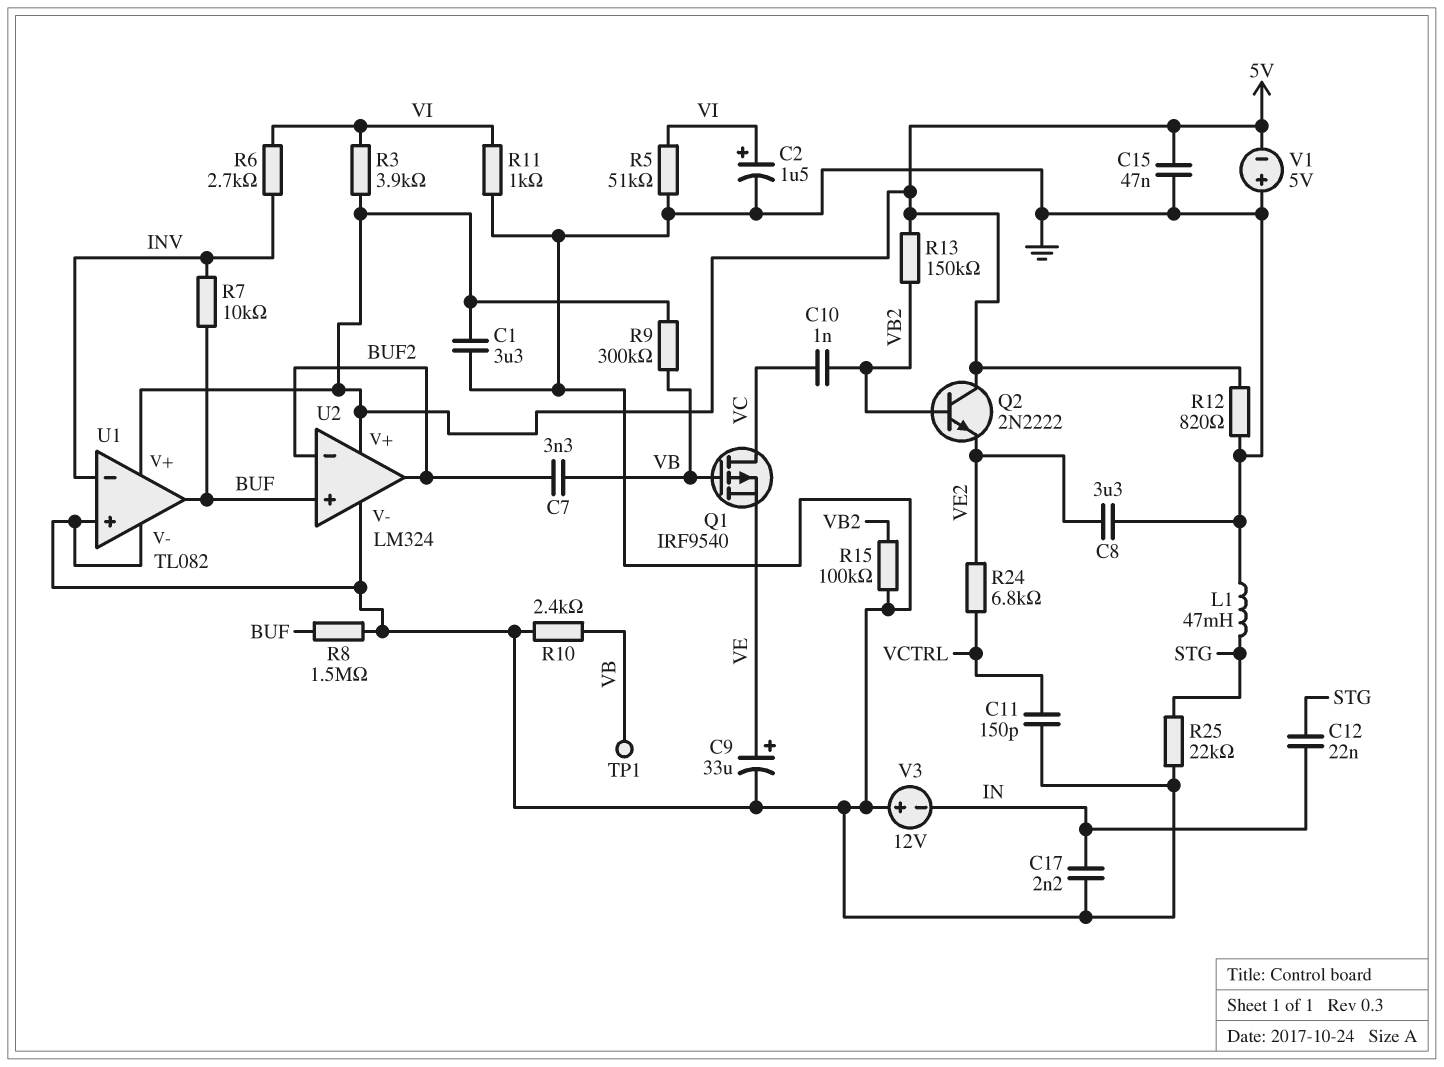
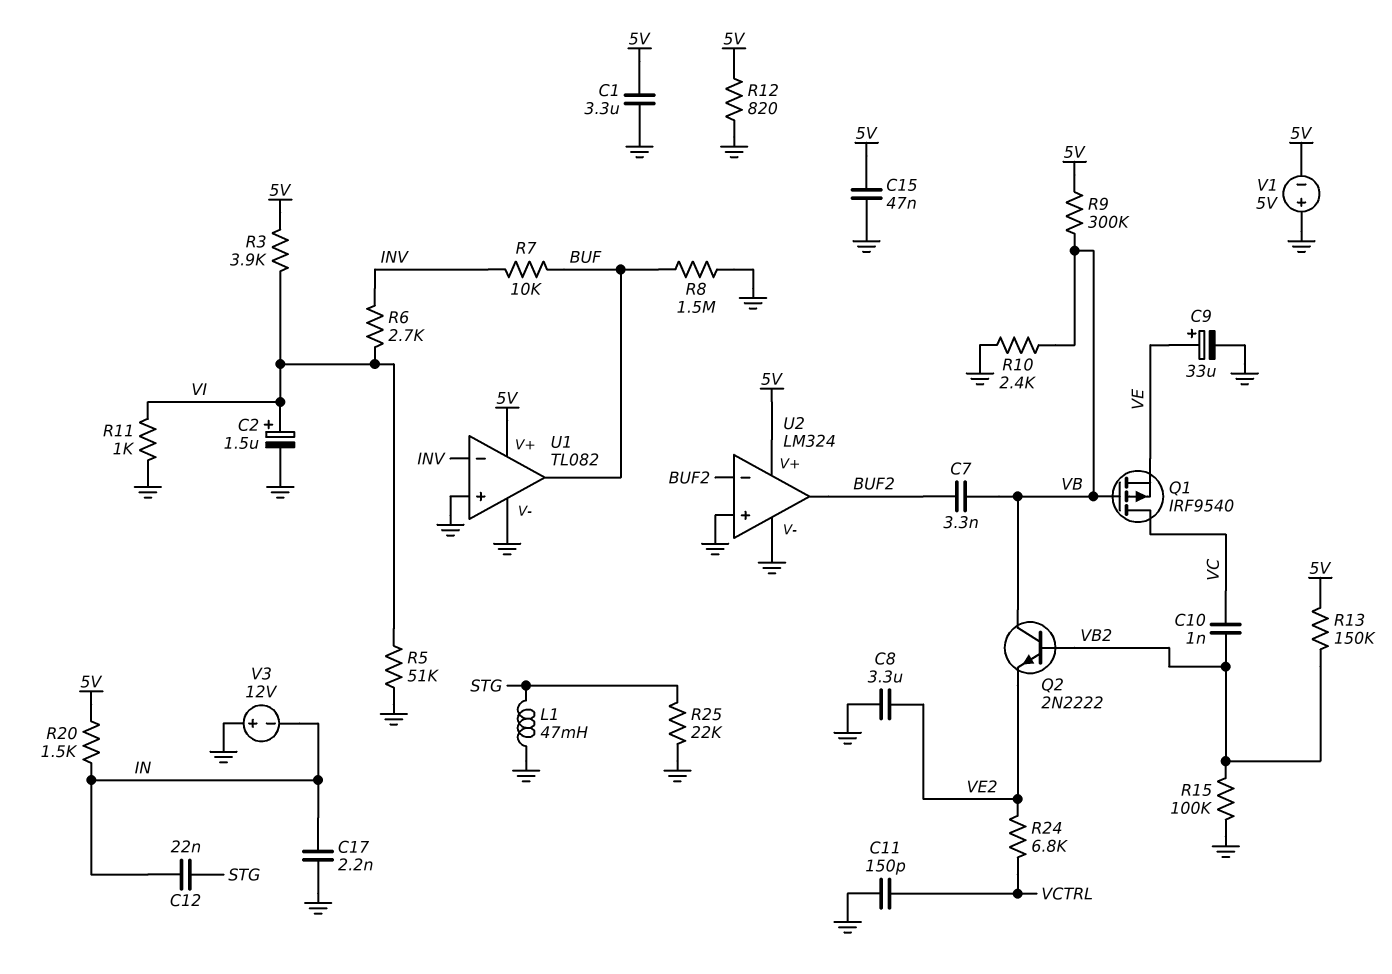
Q2: NPN 2N2222 (B VB2, C 5V, E VE2) -> NPN 2N2222 (B VB2, C VB, E VE2)
R20: none -> 1.5k (5V, IN)
TP1: test point (VB) -> none
U2 pin in+: BUF -> GND

